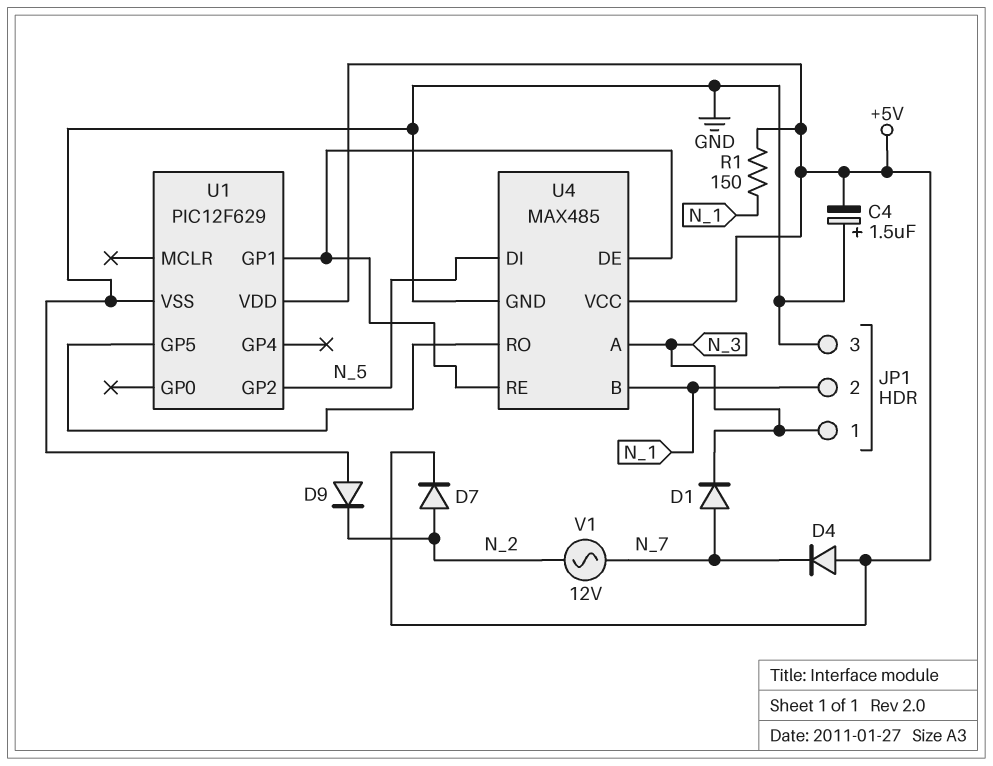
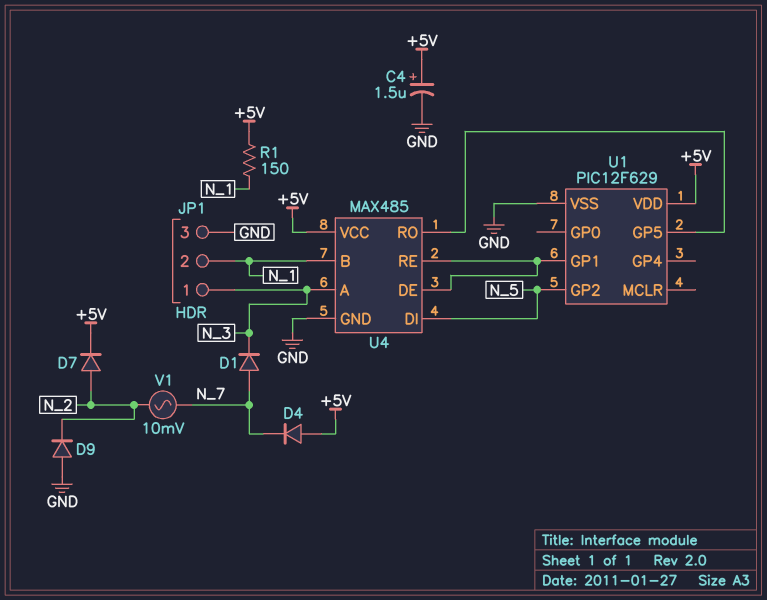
C4: 1.5uF (plus GND, minus +5V) -> 1.5uF (plus +5V, minus GND)
V1: AC 12V (N_2, N_7) -> AC 10mV (N_2, N_7)

